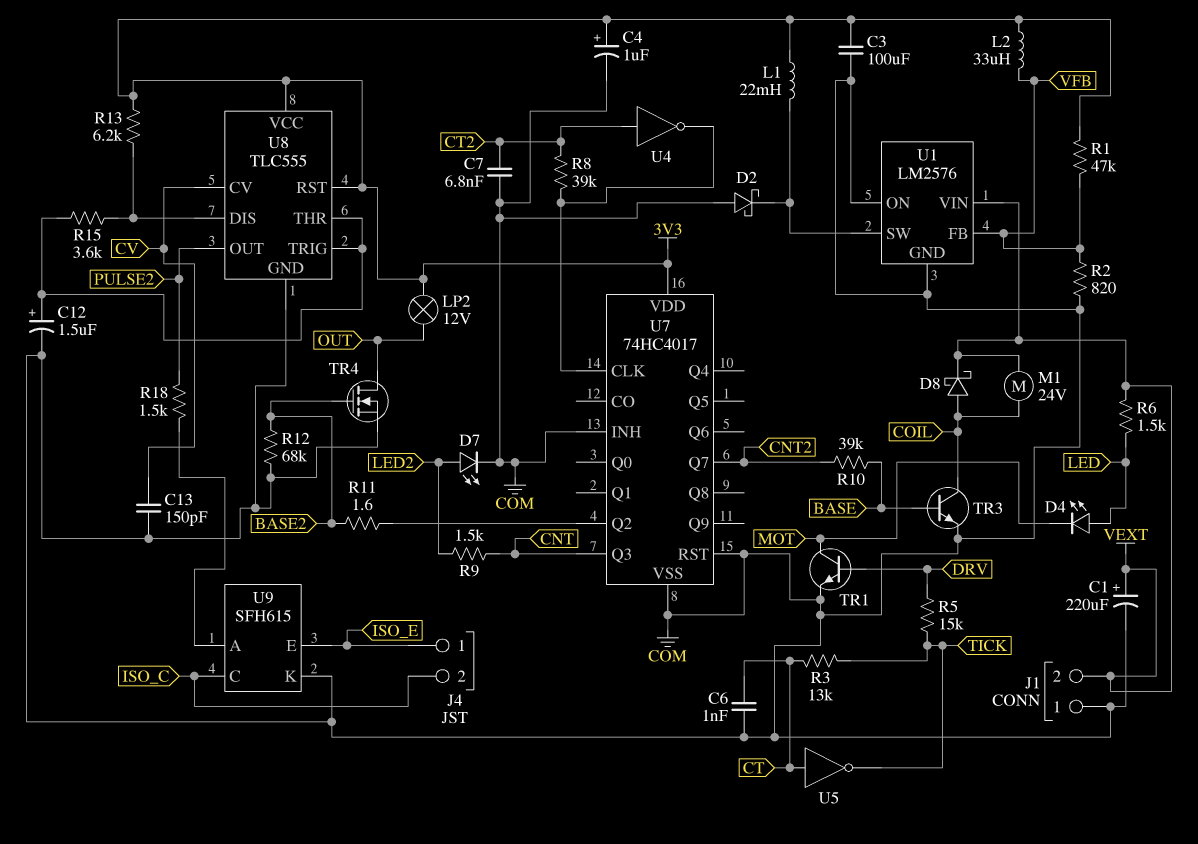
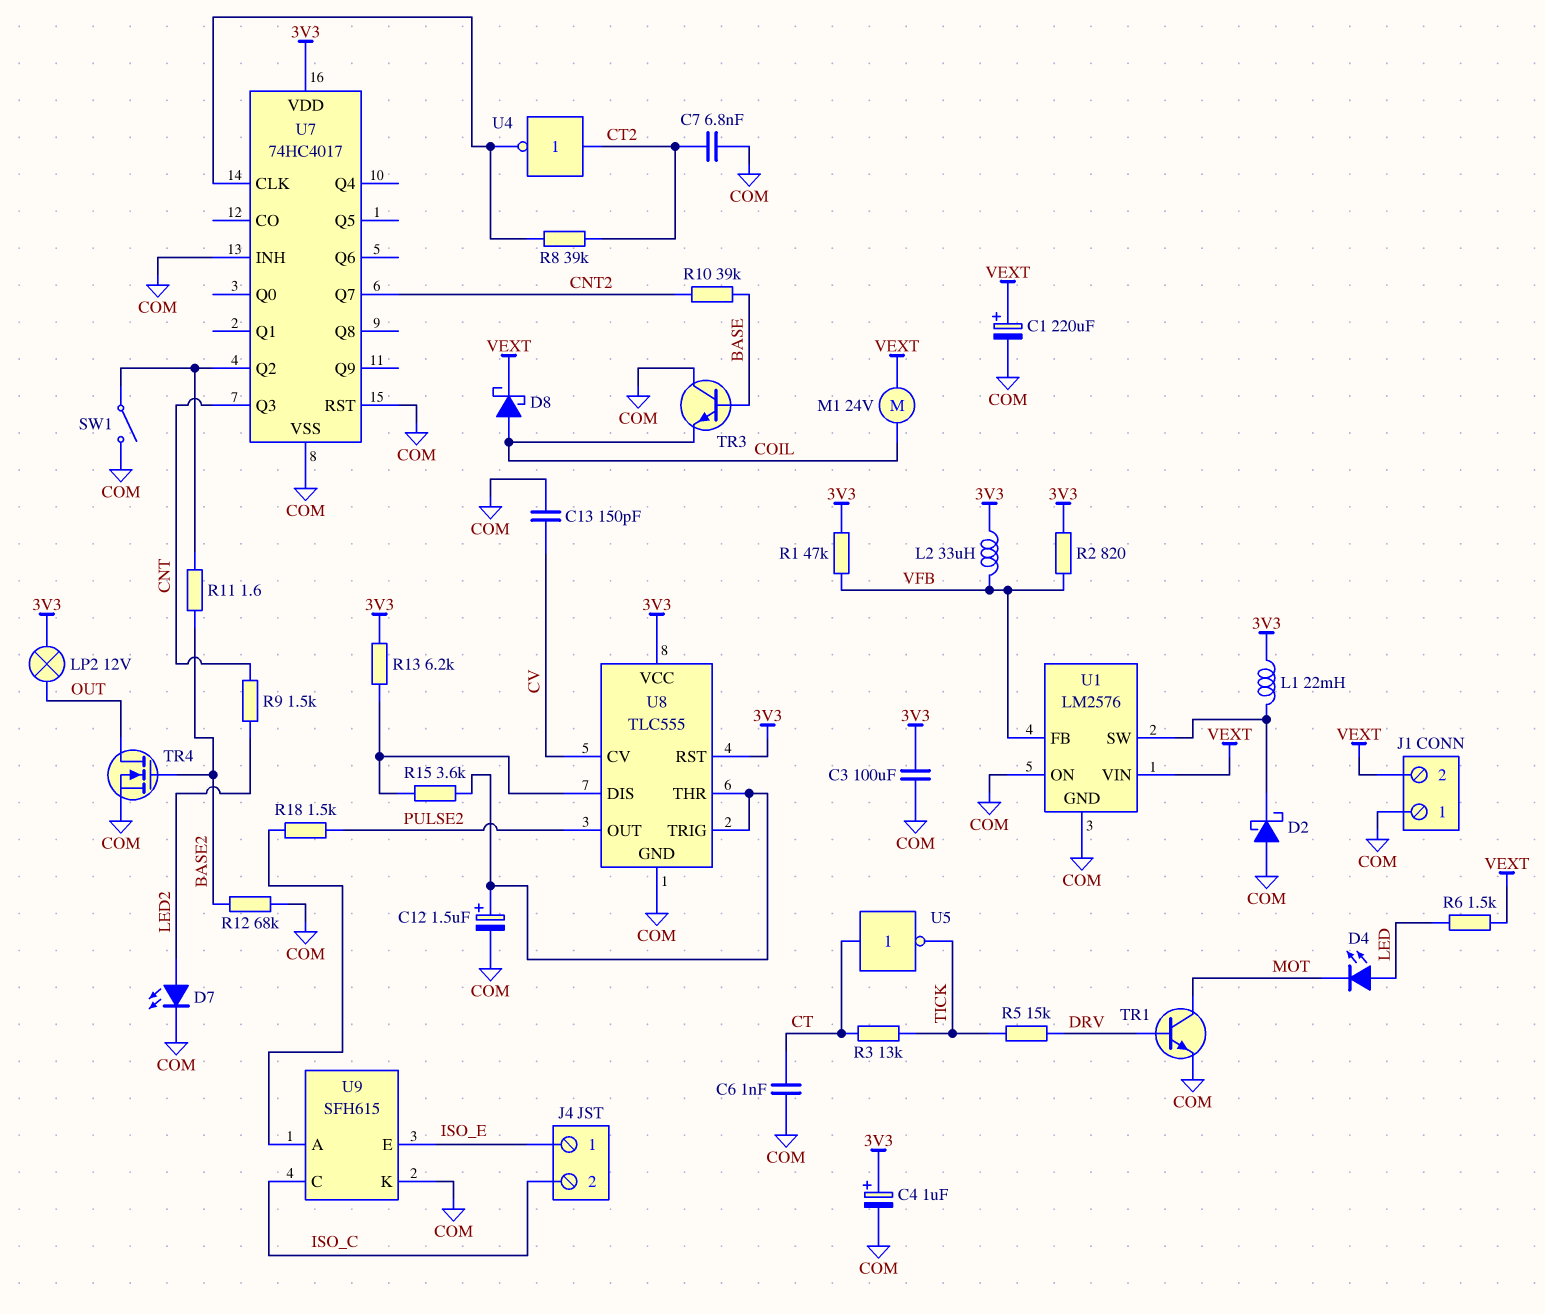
R2: 820 (COM, VFB) -> 820 (3V3, VFB)
SW1: none -> switch (COM, U7/Q2)
TR3: NPN (B BASE, C COIL, E COM) -> NPN (B BASE, C COM, E COIL)

